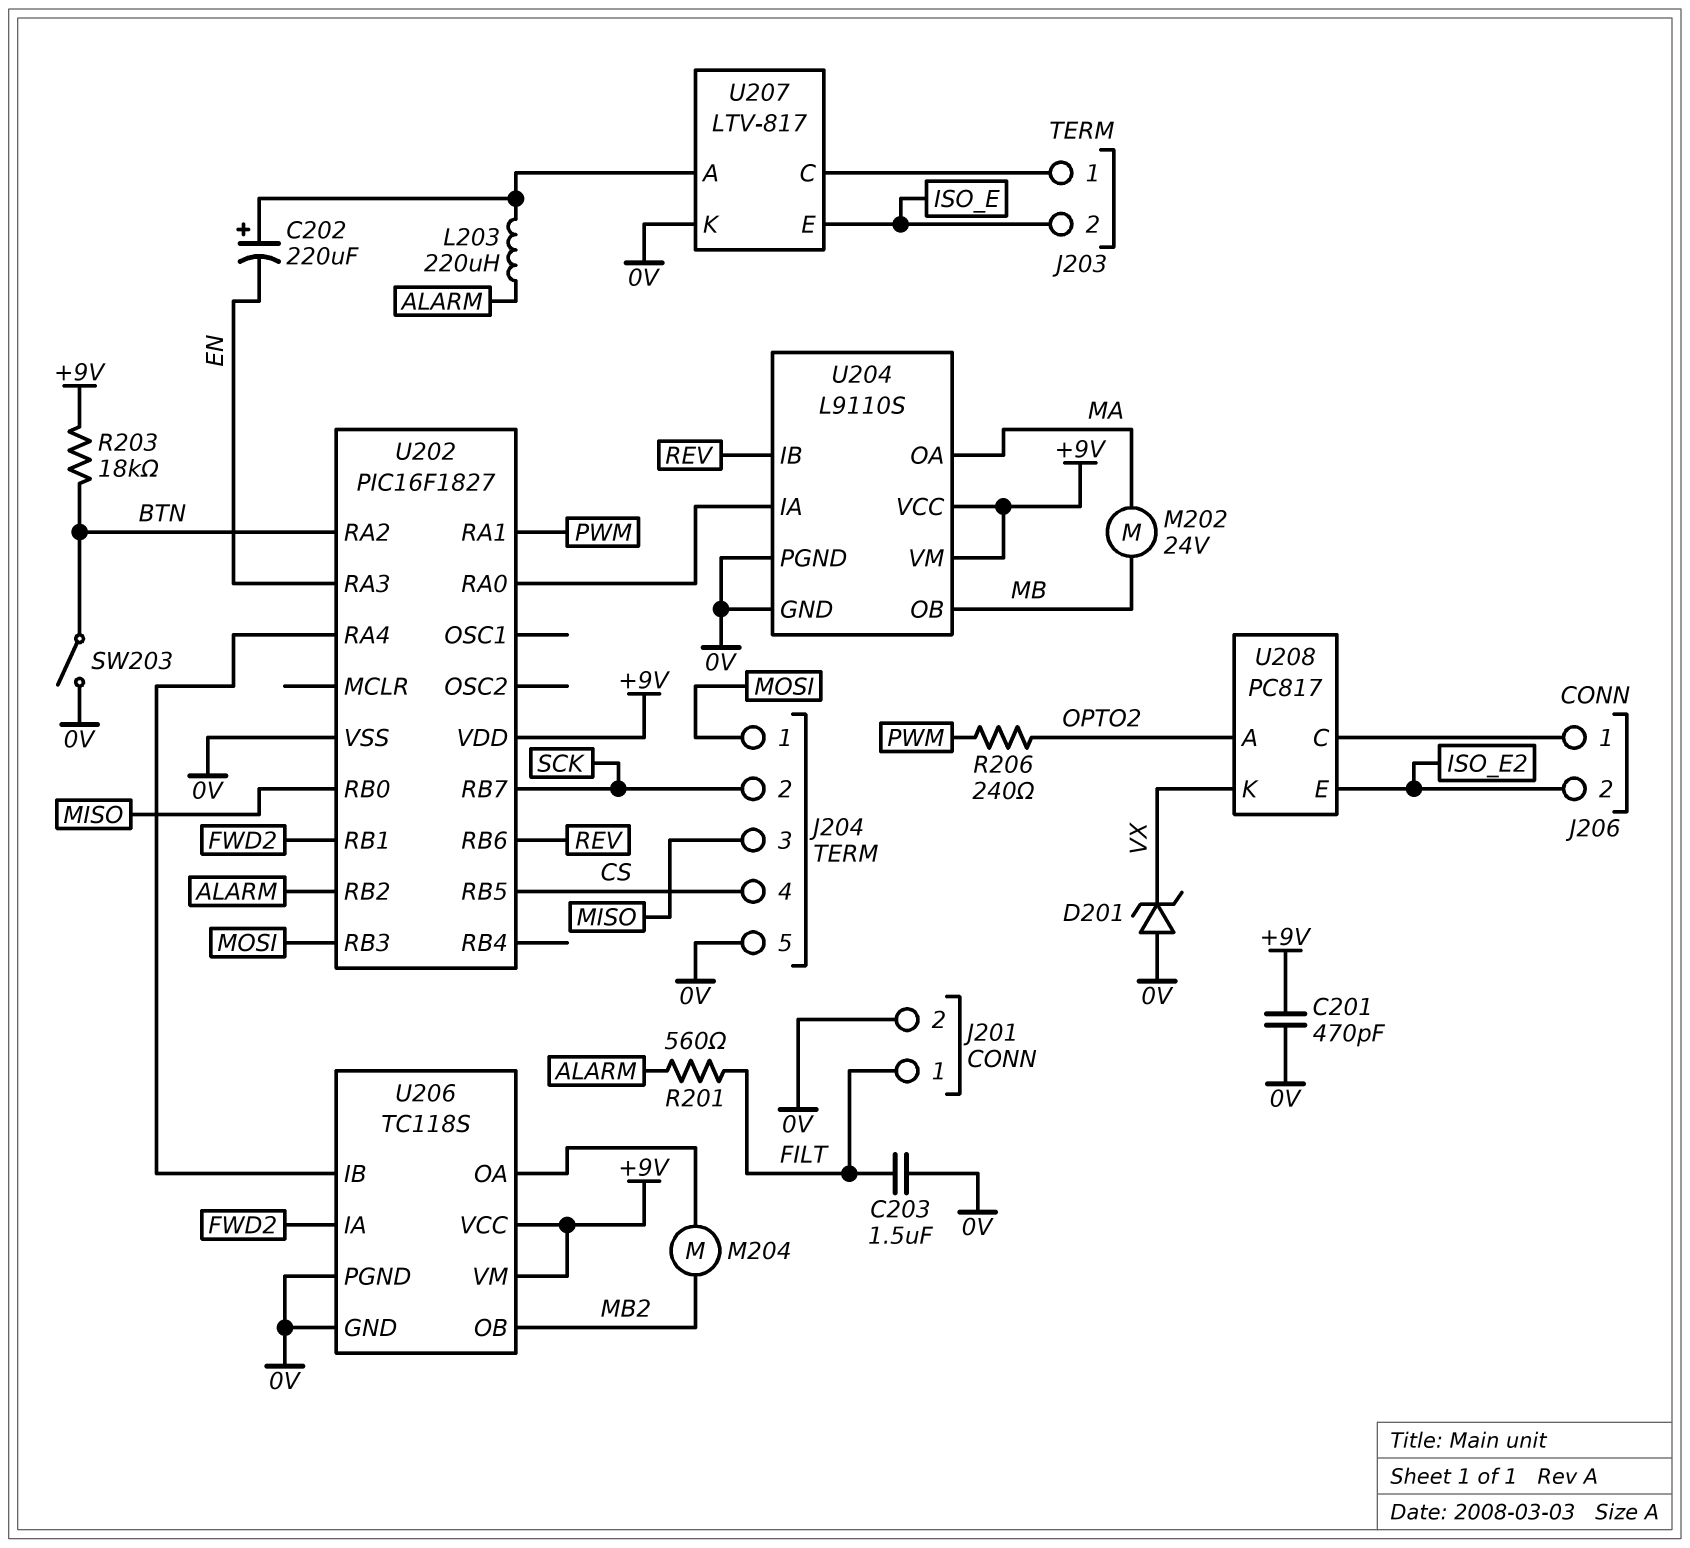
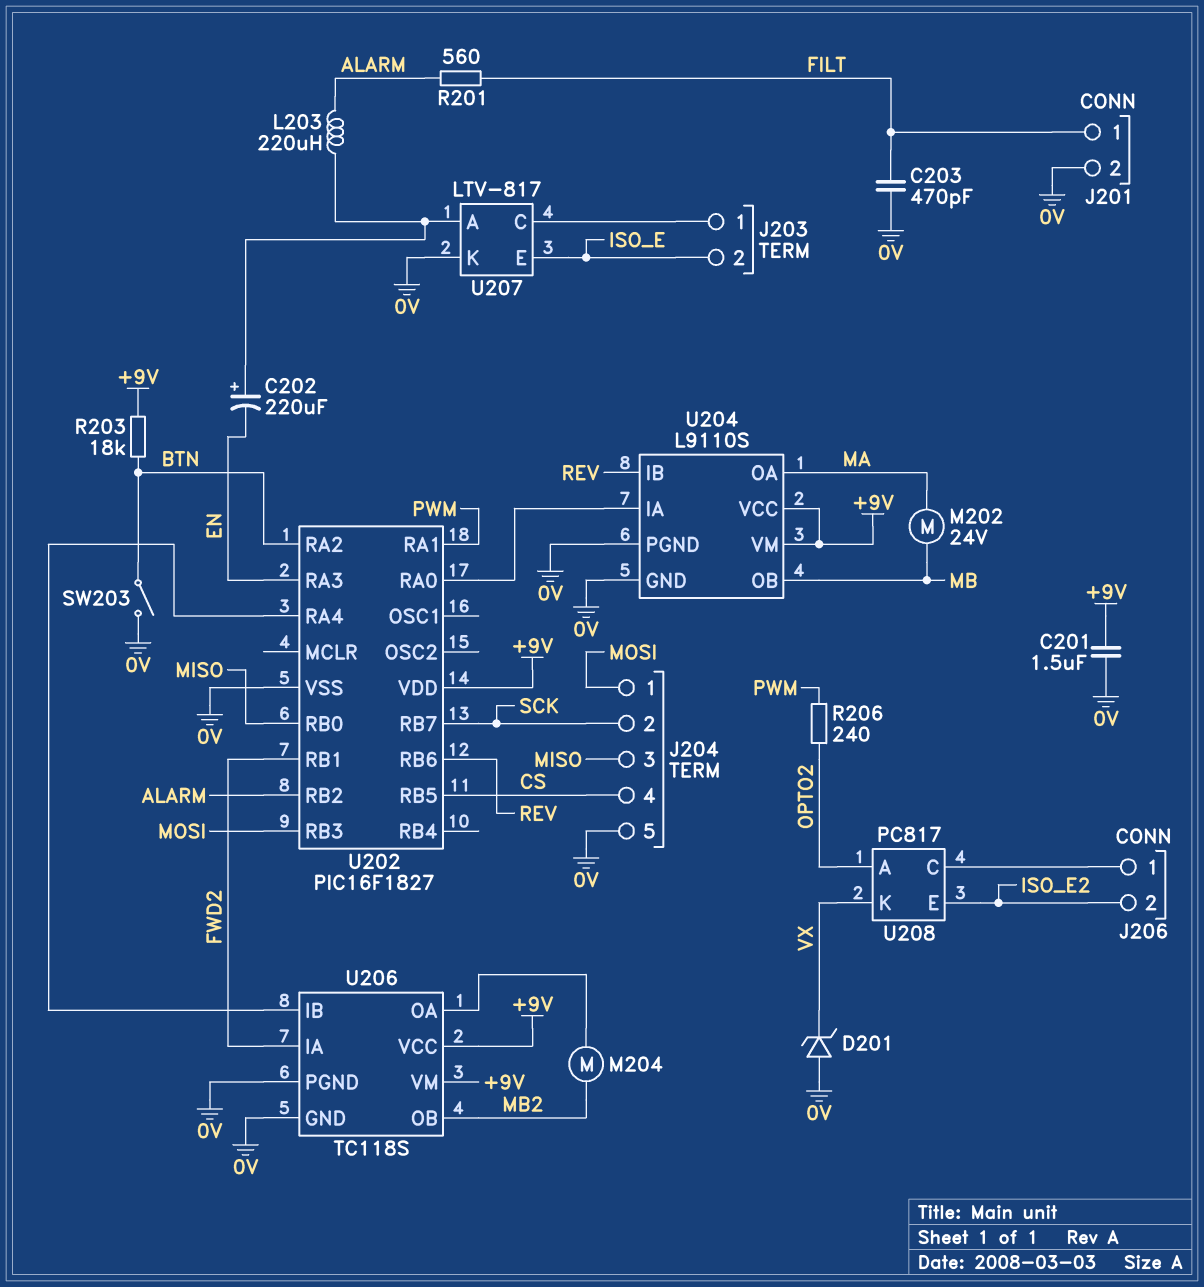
C201: 470pF (+9V, 0V) -> 1.5uF (+9V, 0V)
C203: 1.5uF (0V, FILT) -> 470pF (0V, FILT)

